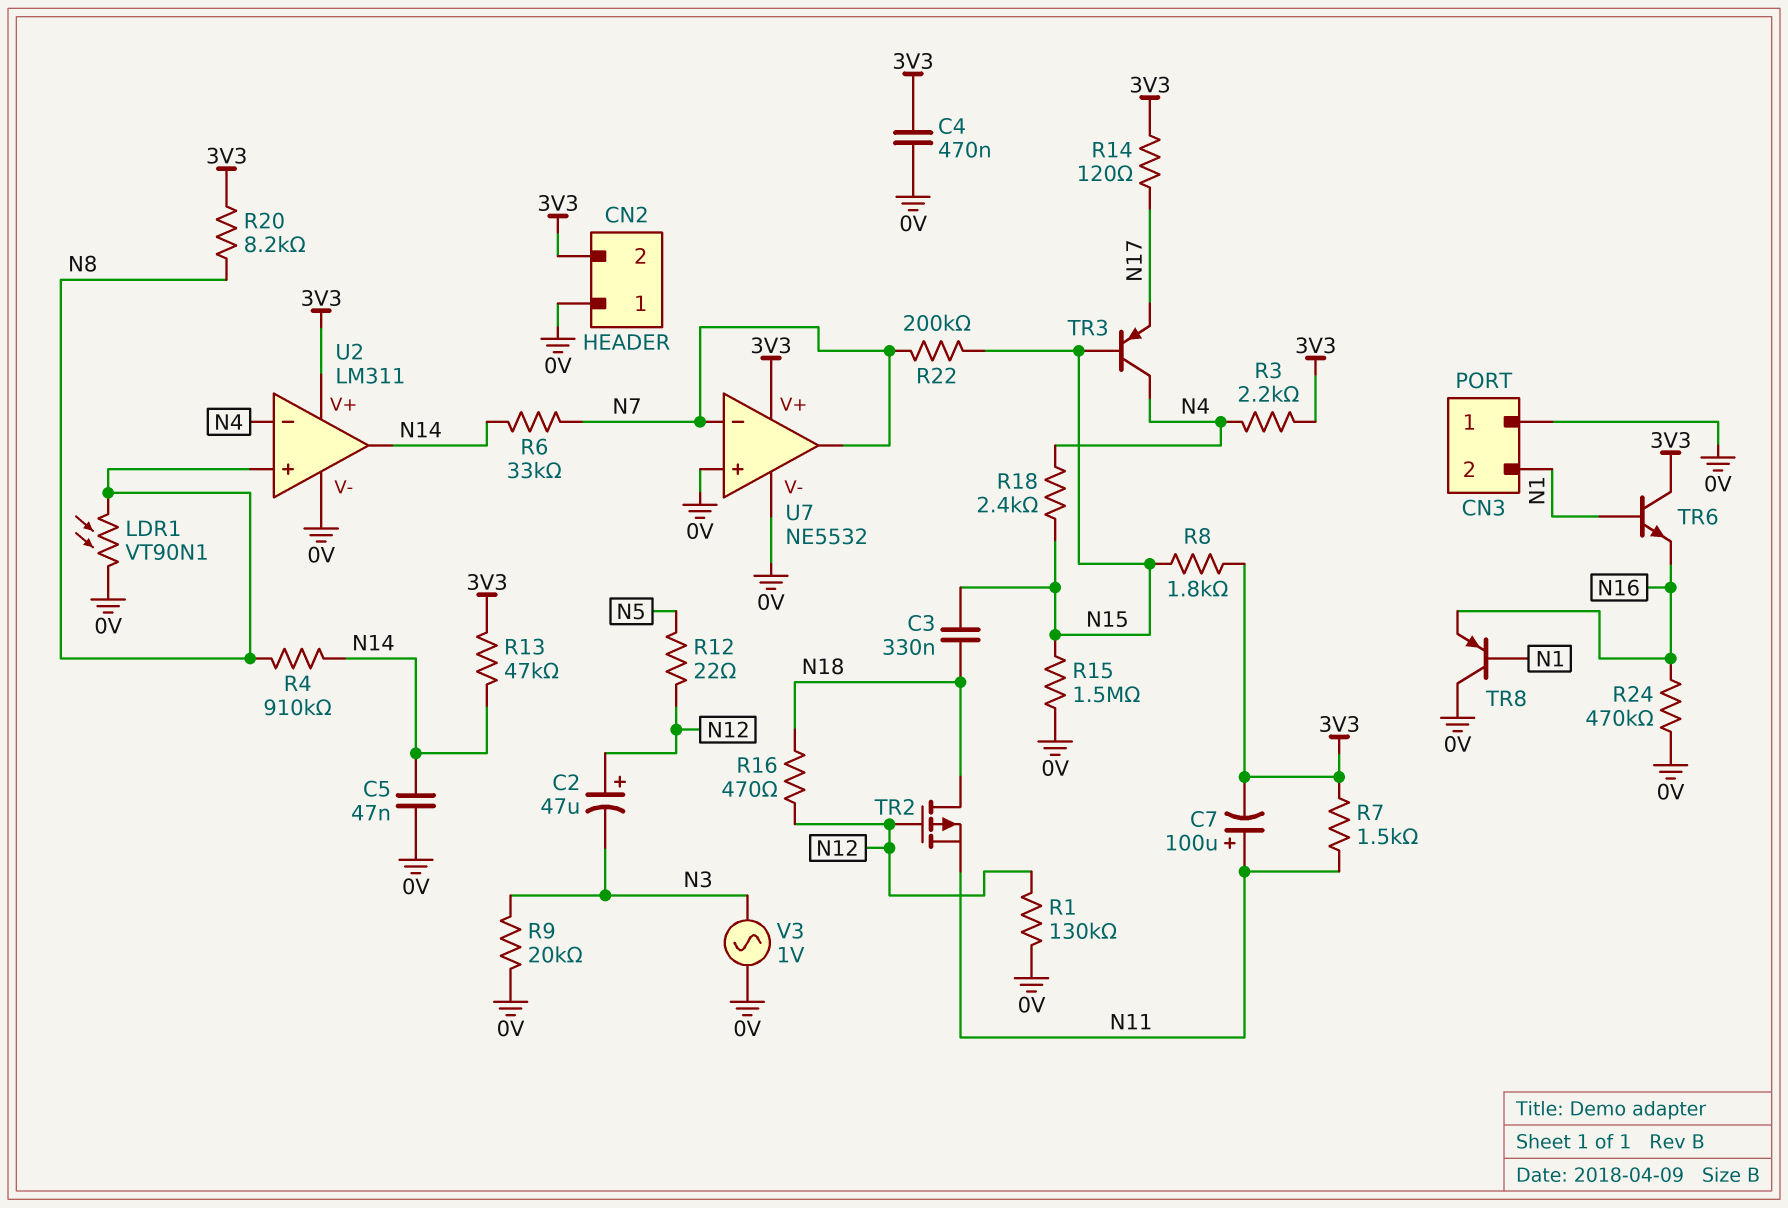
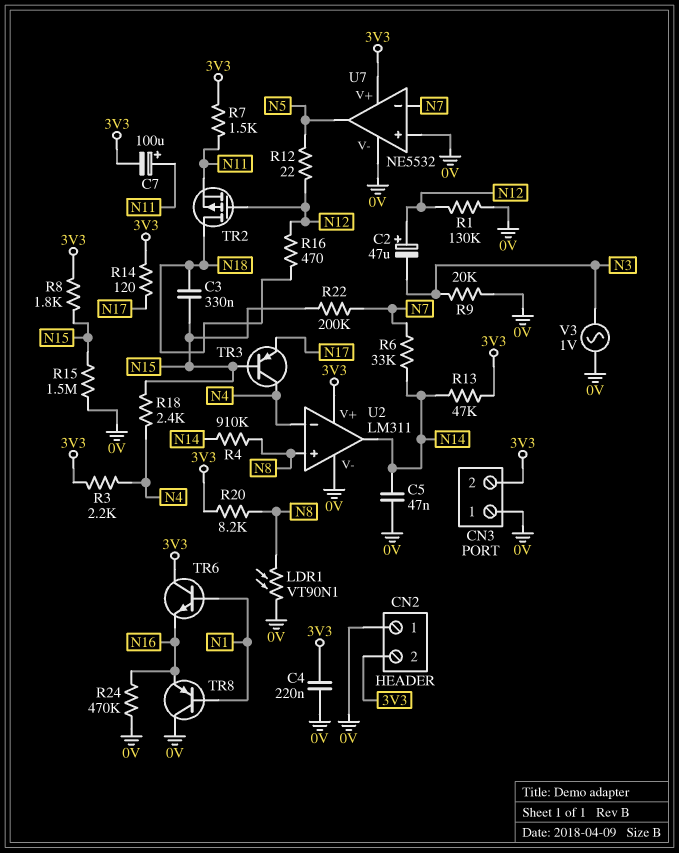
C4: 470nF (0V, 3V3) -> 220nF (0V, 3V3)
CN3 pin 2: N1 -> 3V3
U7 pin out: N7 -> N5

